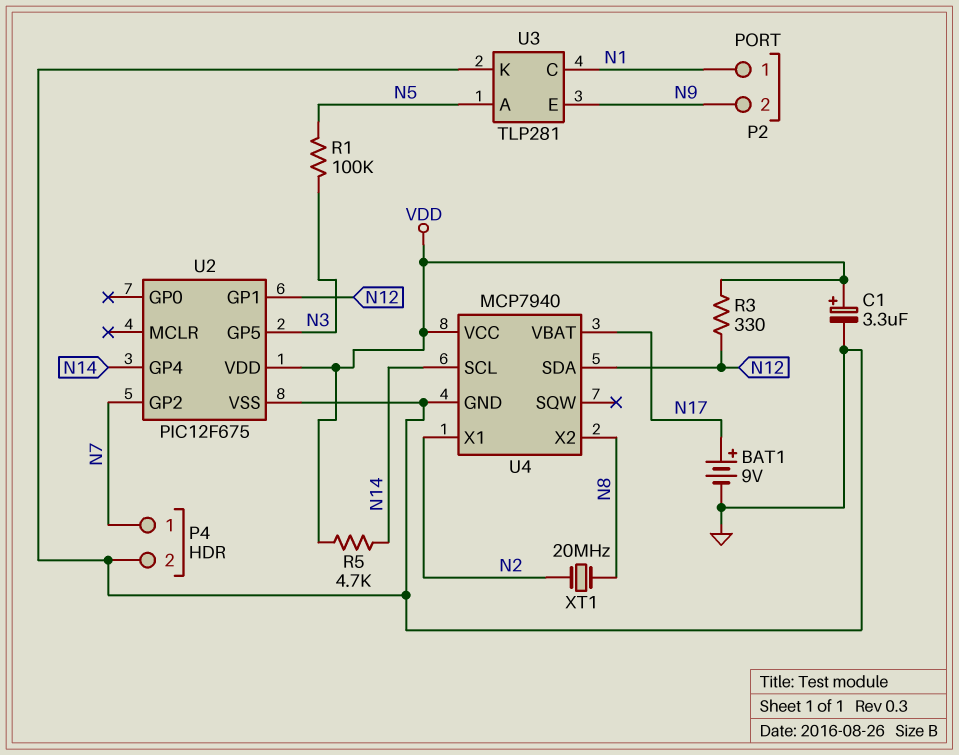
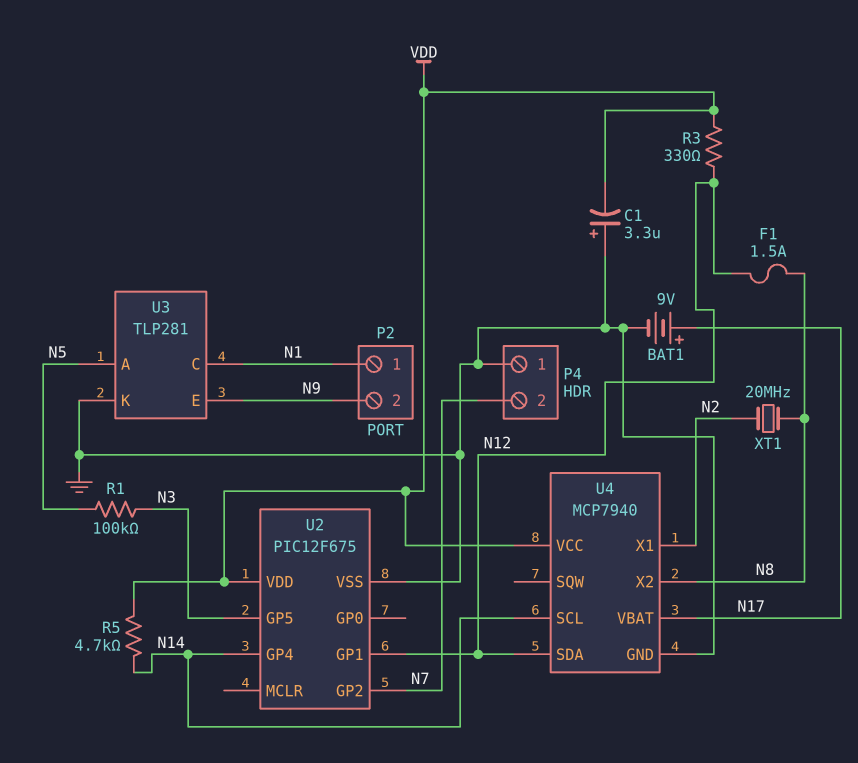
C1: 3.3uF (plus VDD, minus GND) -> 3.3uF (plus GND, minus VDD)
F1: none -> 1.5A (N8, N12)
P4 pin 1: N7 -> GND
P4 pin 2: GND -> N7

